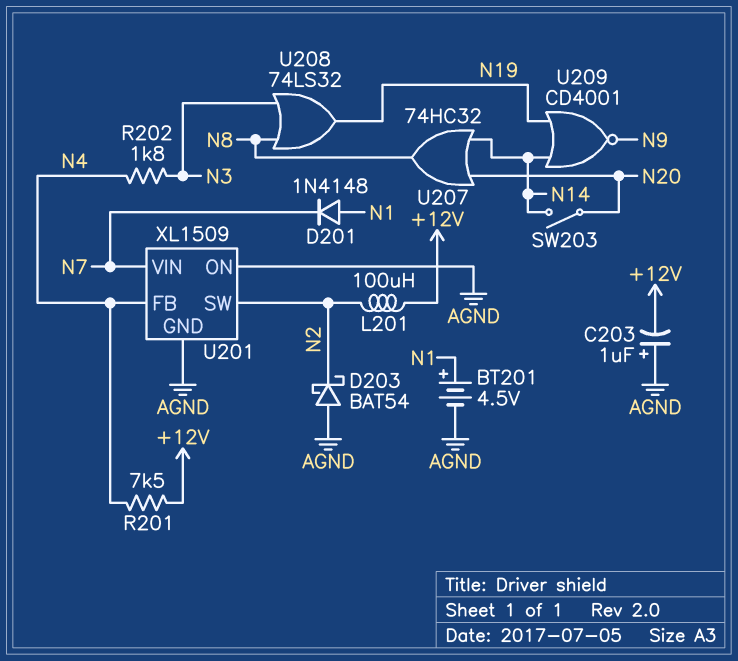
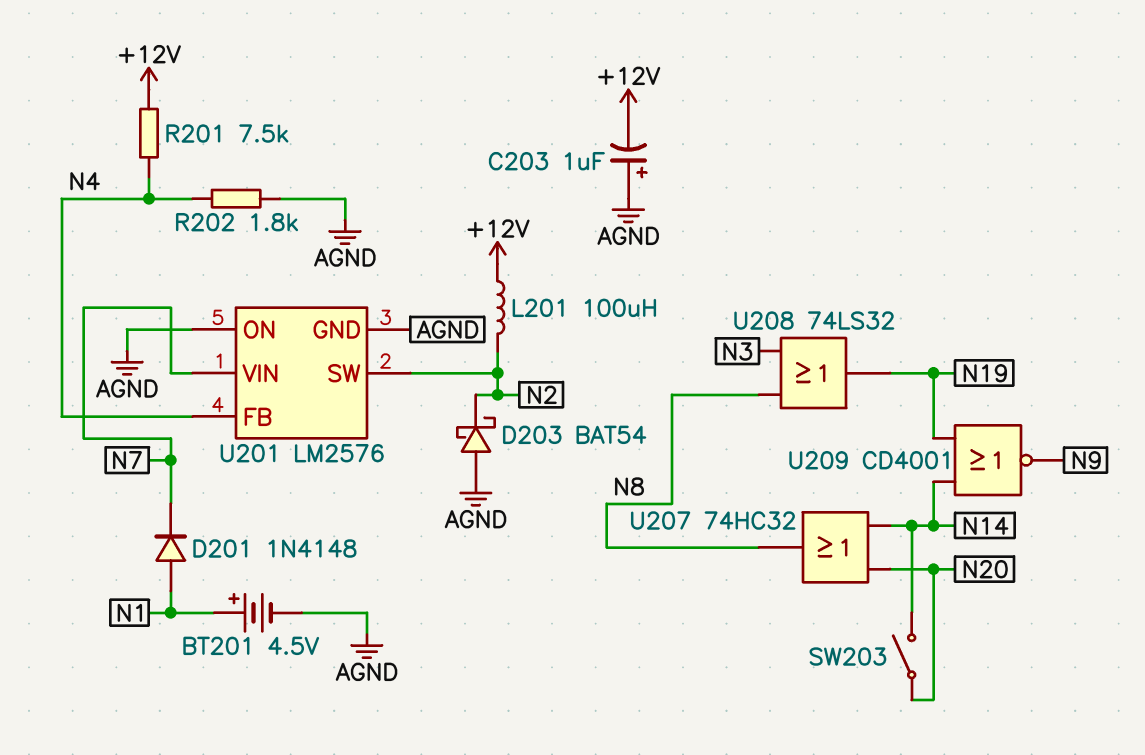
R202: 1.8k (N3, N4) -> 1.8k (AGND, N4)
U201: XL1509 -> LM2576

